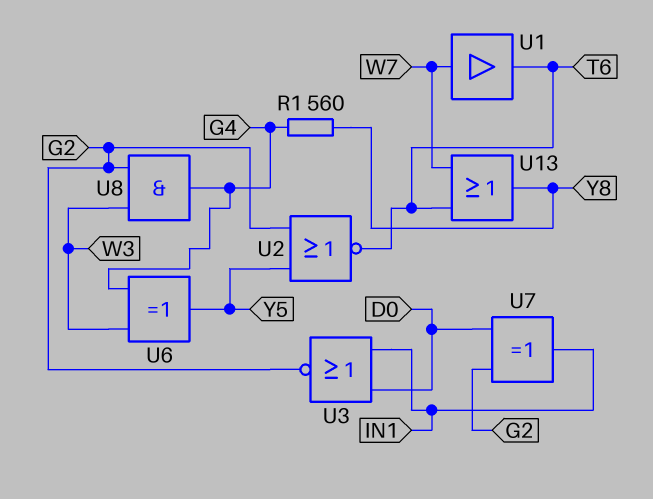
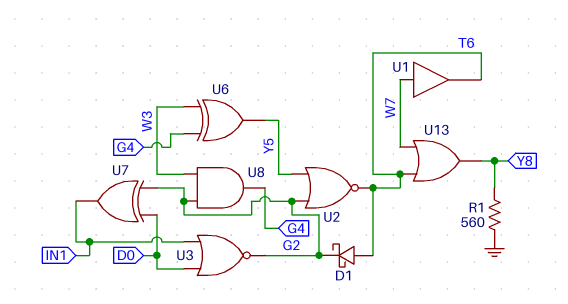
D1: none -> schottky (A T6, K G2)
R1: 560 (G4, Y8) -> 560 (GND, Y8)

